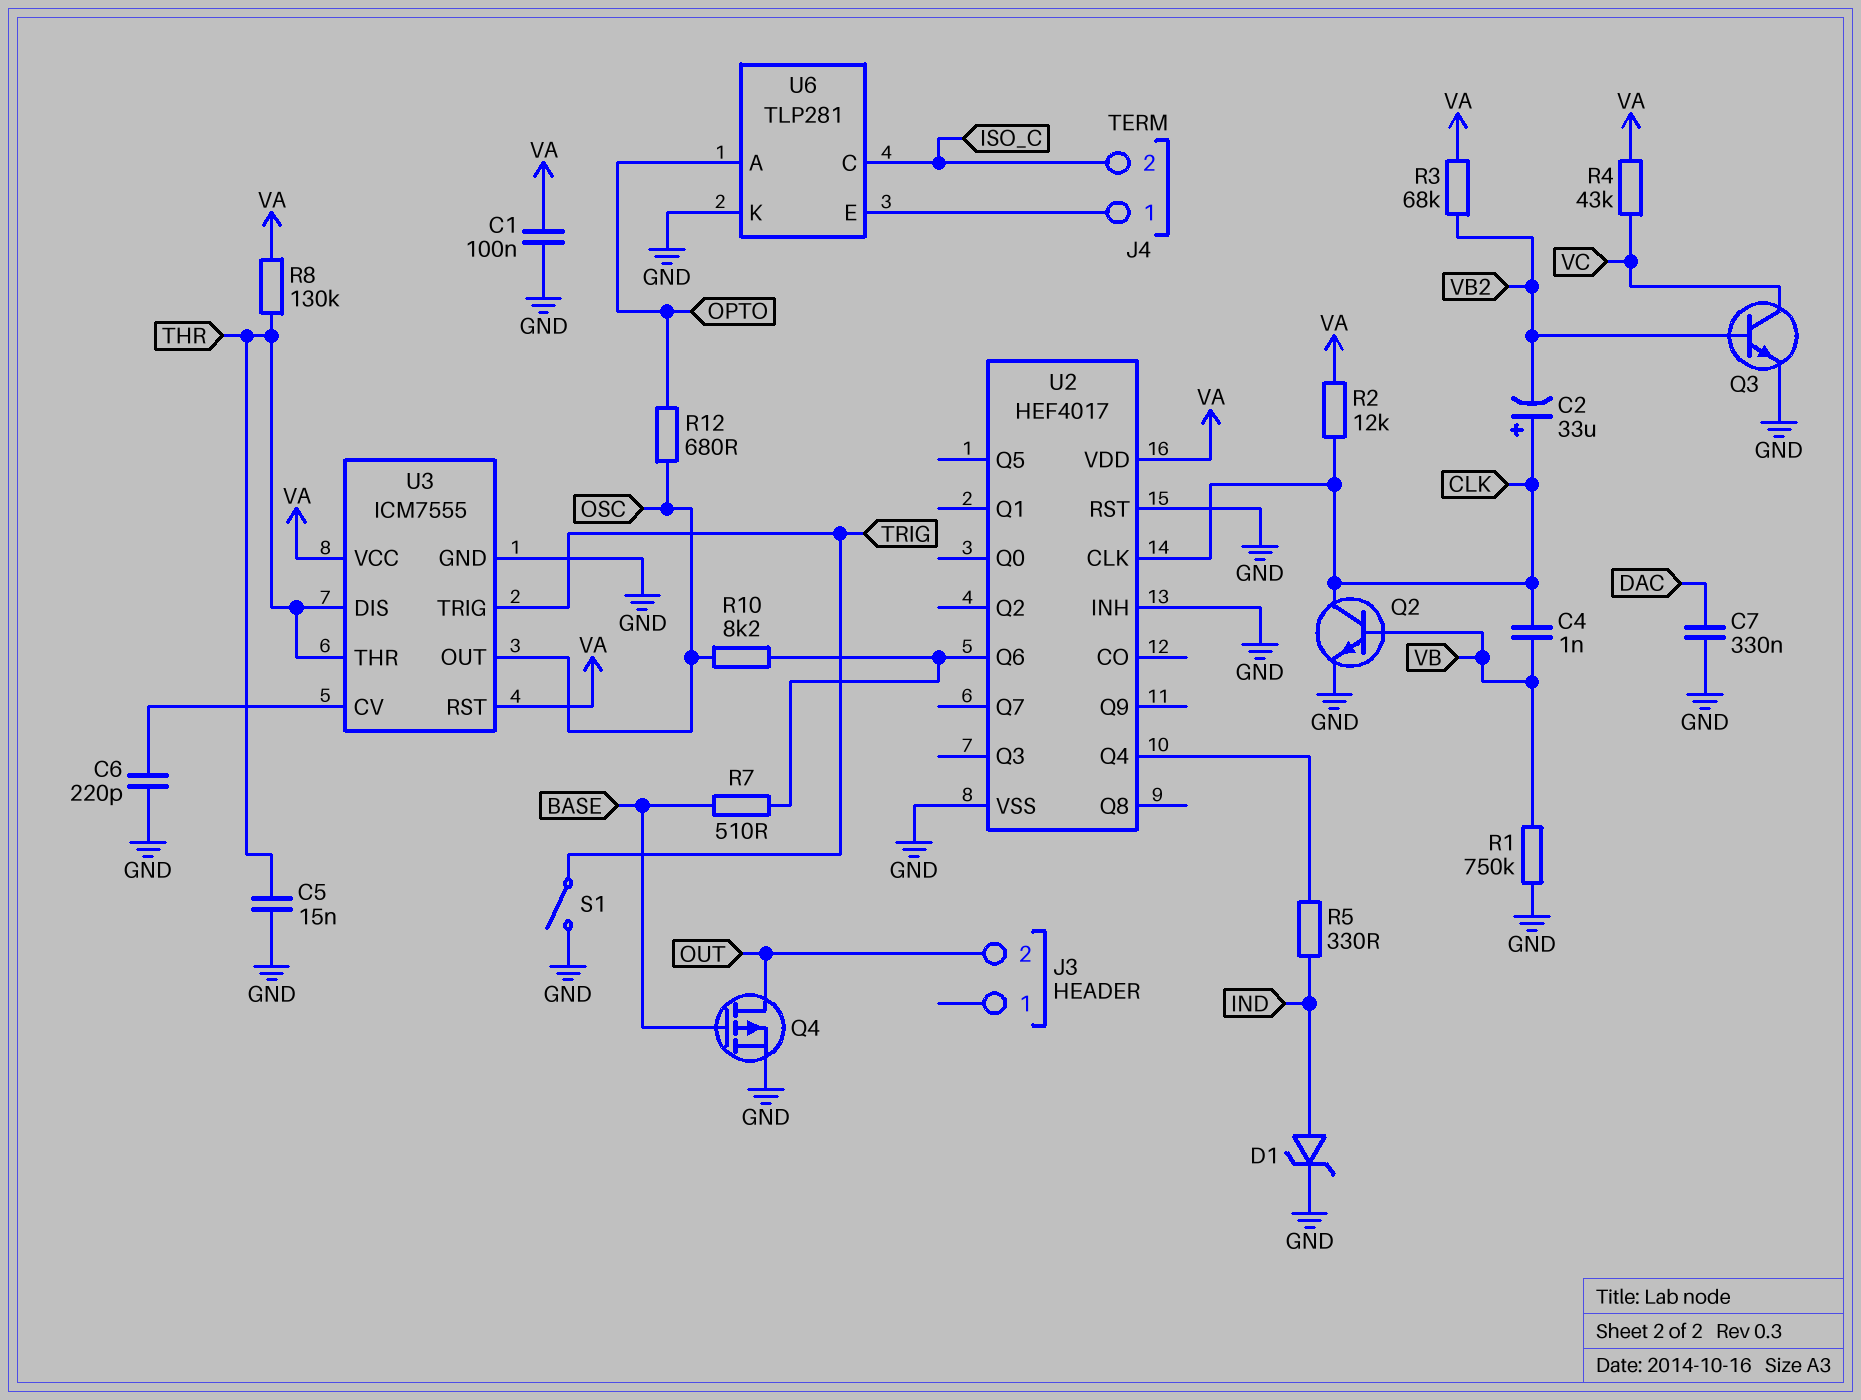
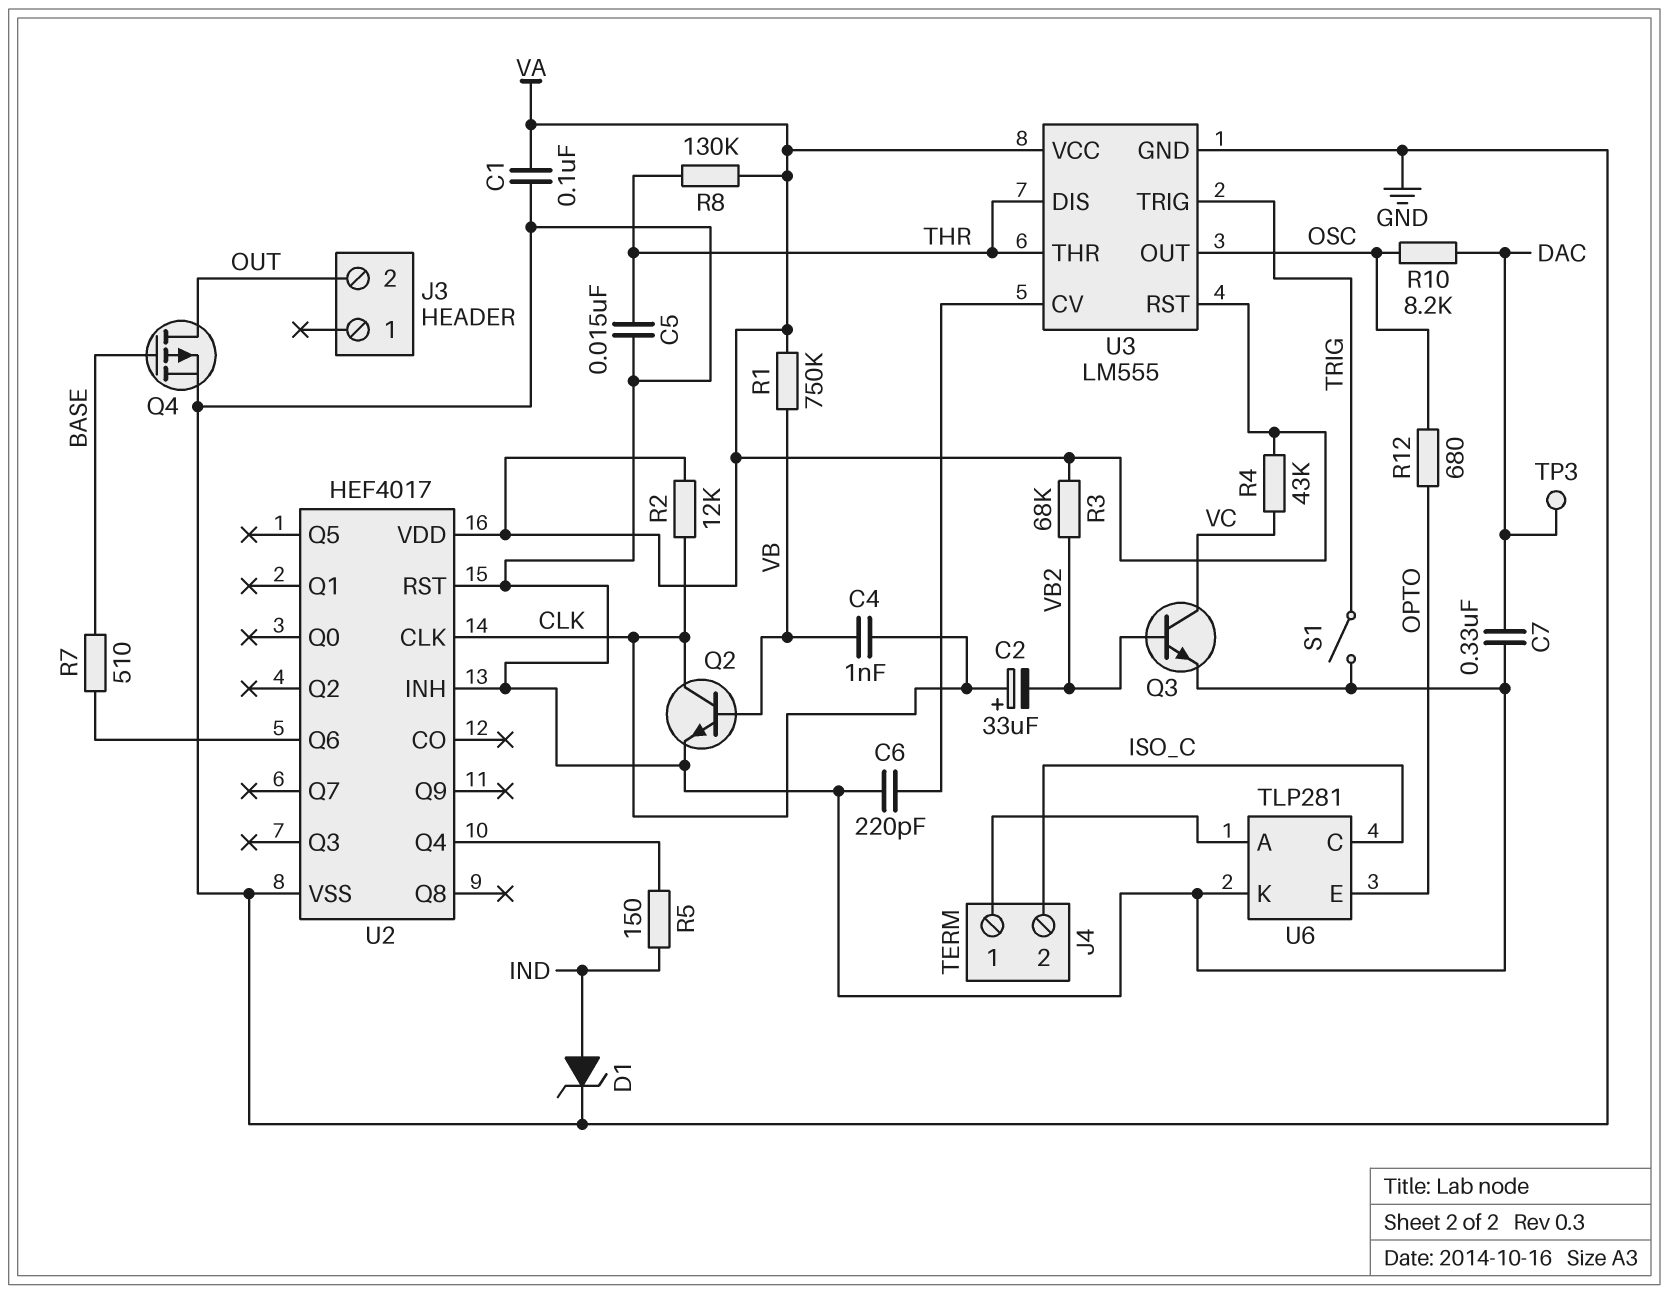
R1: 750k (GND, VB) -> 750k (VA, VB)
R5: 330 (IND, U2/Q4) -> 150 (IND, U2/Q4)
R10: 8.2k (OSC, U2/Q6) -> 8.2k (DAC, OSC)
TP3: none -> test point (DAC)
U3: ICM7555 -> LM555
U6 pin A: OPTO -> J4/1
U6 pin E: J4/1 -> OPTO

